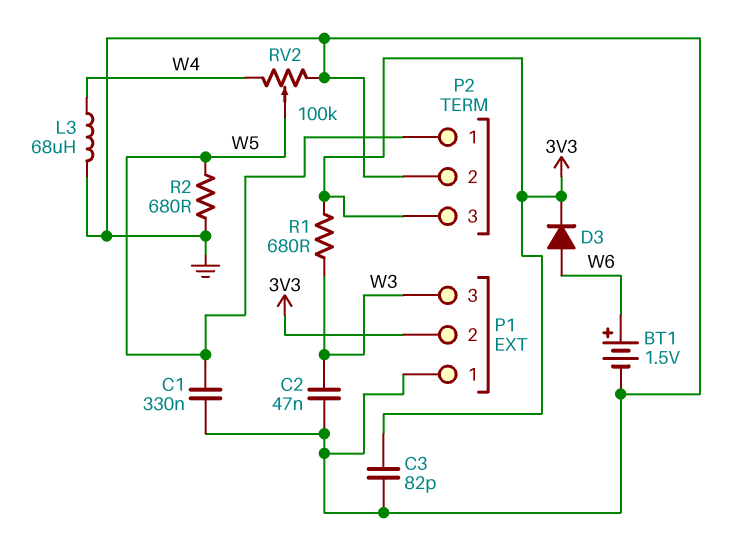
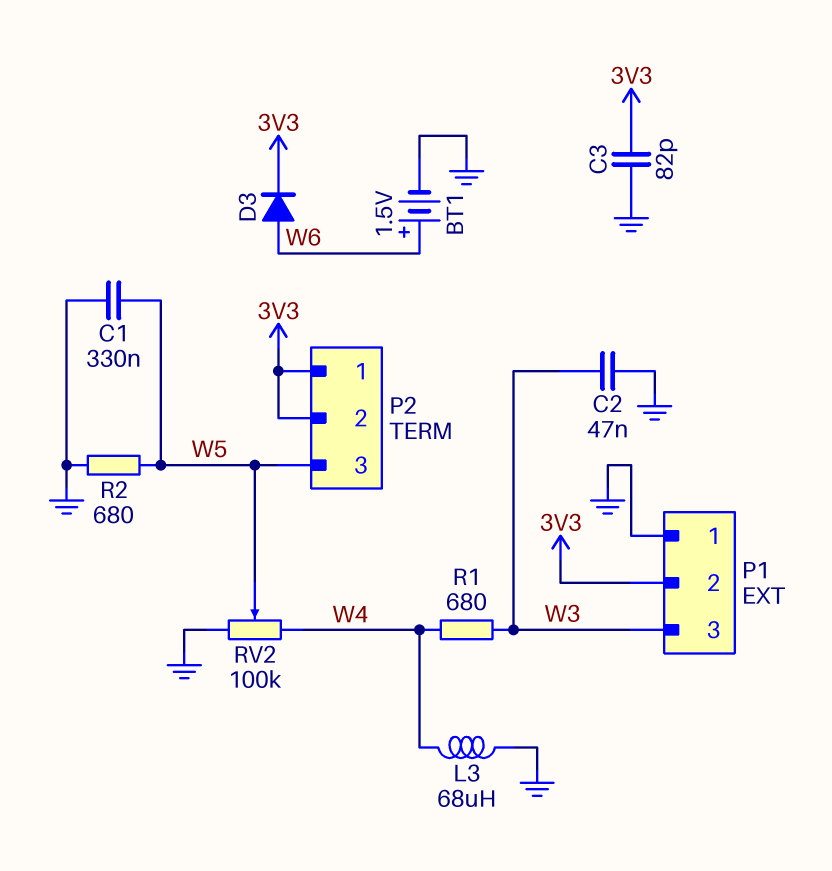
P2 pin 1: W5 -> 3V3
P2 pin 2: GND -> 3V3
P2 pin 3: 3V3 -> W5
R1: 680 (3V3, W3) -> 680 (W3, W4)

